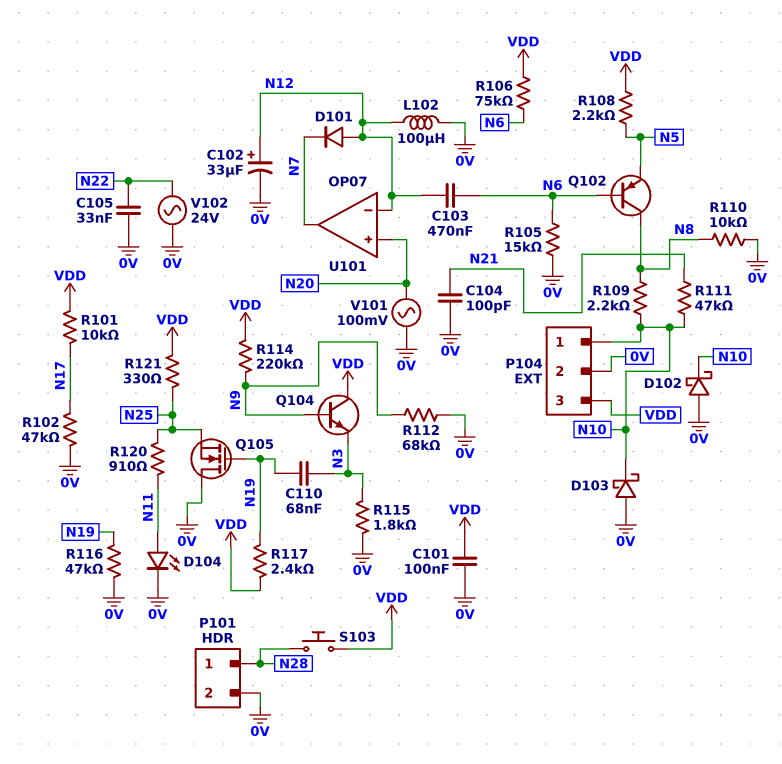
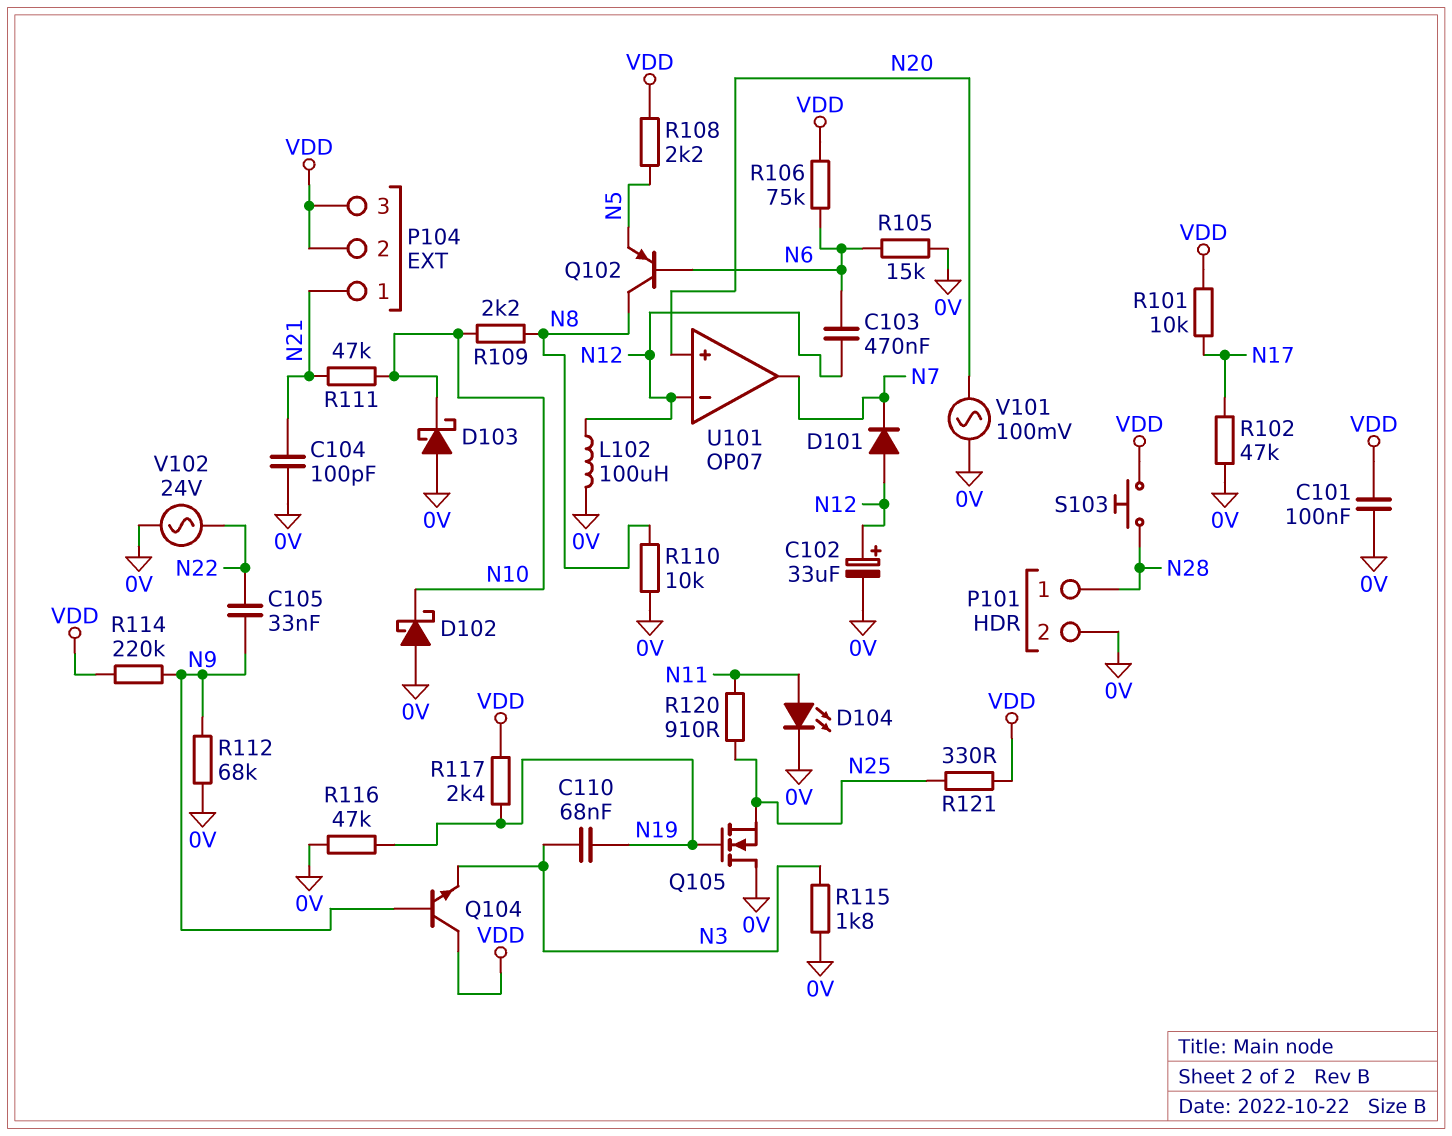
C105: 33nF (0V, N22) -> 33nF (N9, N22)
P104 pin 1: N10 -> N21
P104 pin 2: 0V -> VDD

